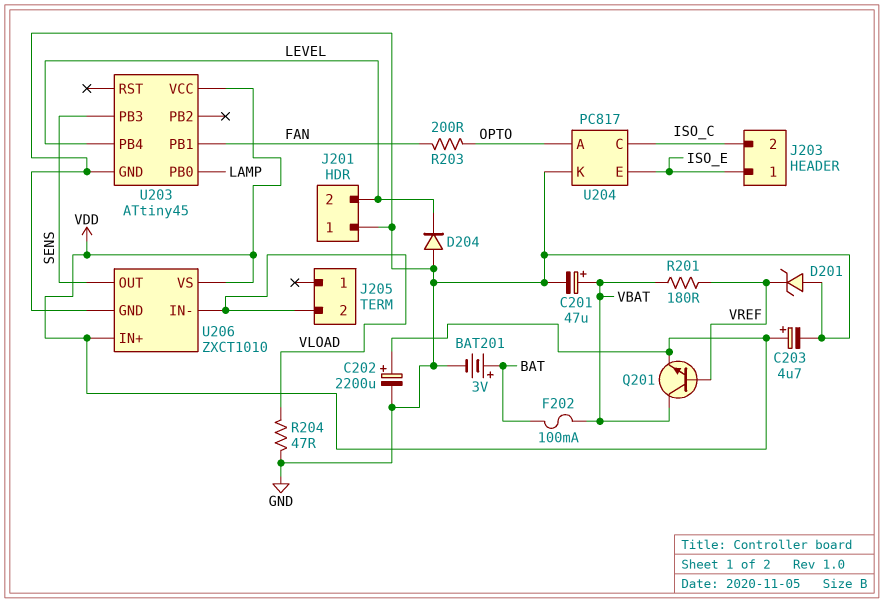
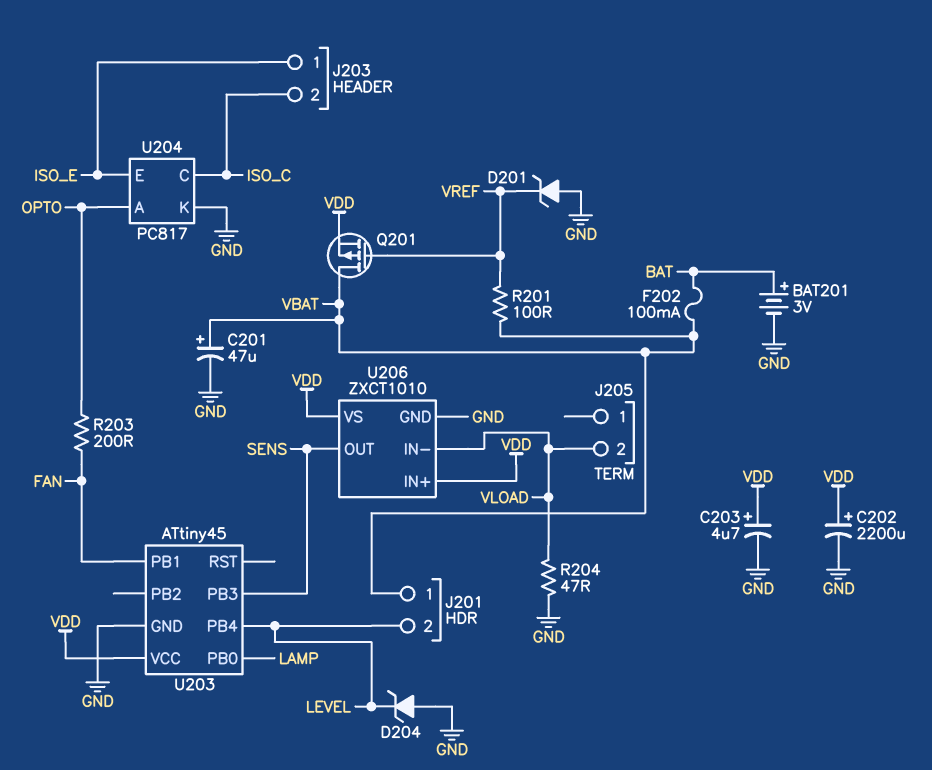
D204: diode (A GND, K LEVEL) -> zener (A GND, K LEVEL)
J201 pin 1: GND -> VBAT
Q201: NPN (B VREF, C VBAT, E VDD) -> PMOS (G VREF, D VBAT, S VDD)
R201: 180 (VBAT, VREF) -> 100 (VBAT, VREF)

